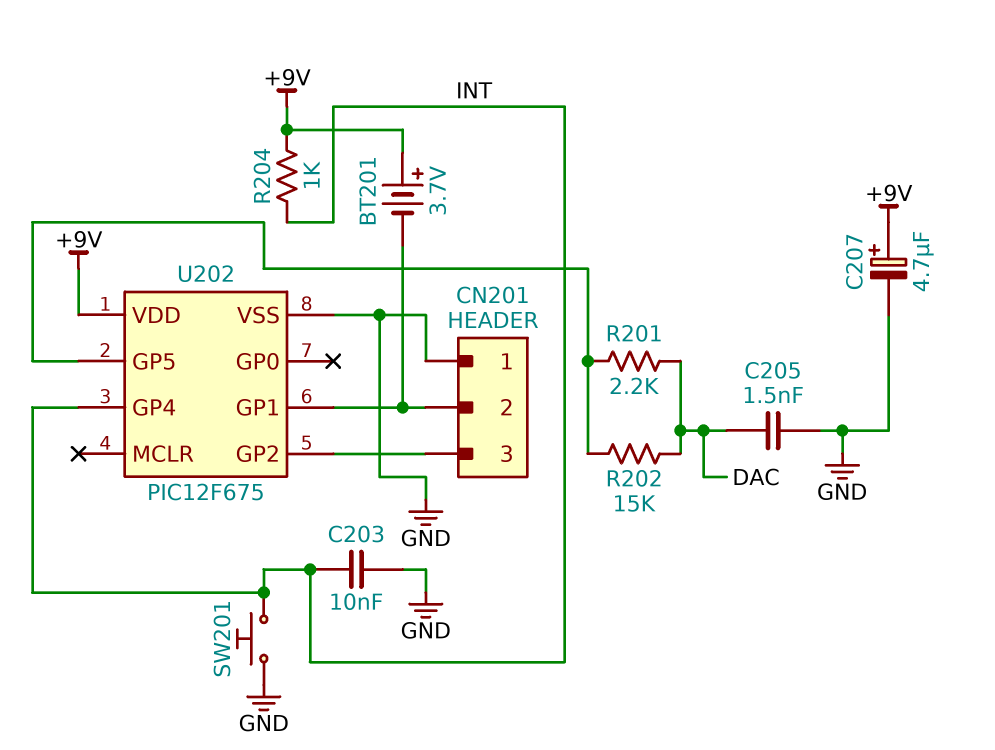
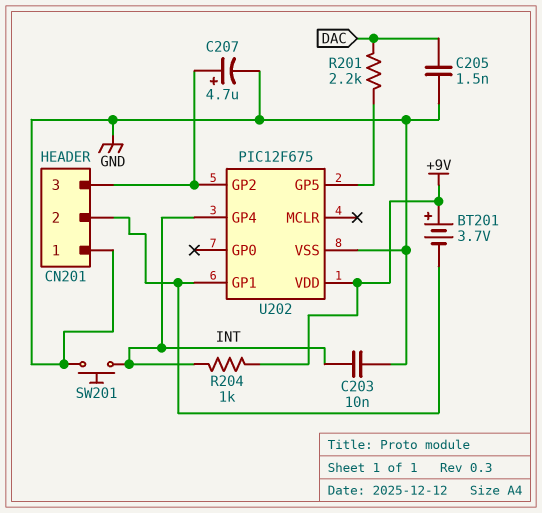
C207: 4.7uF (plus +9V, minus GND) -> 4.7uF (plus CN201/3, minus GND)
R202: 15k (DAC, U202/GP5) -> none

